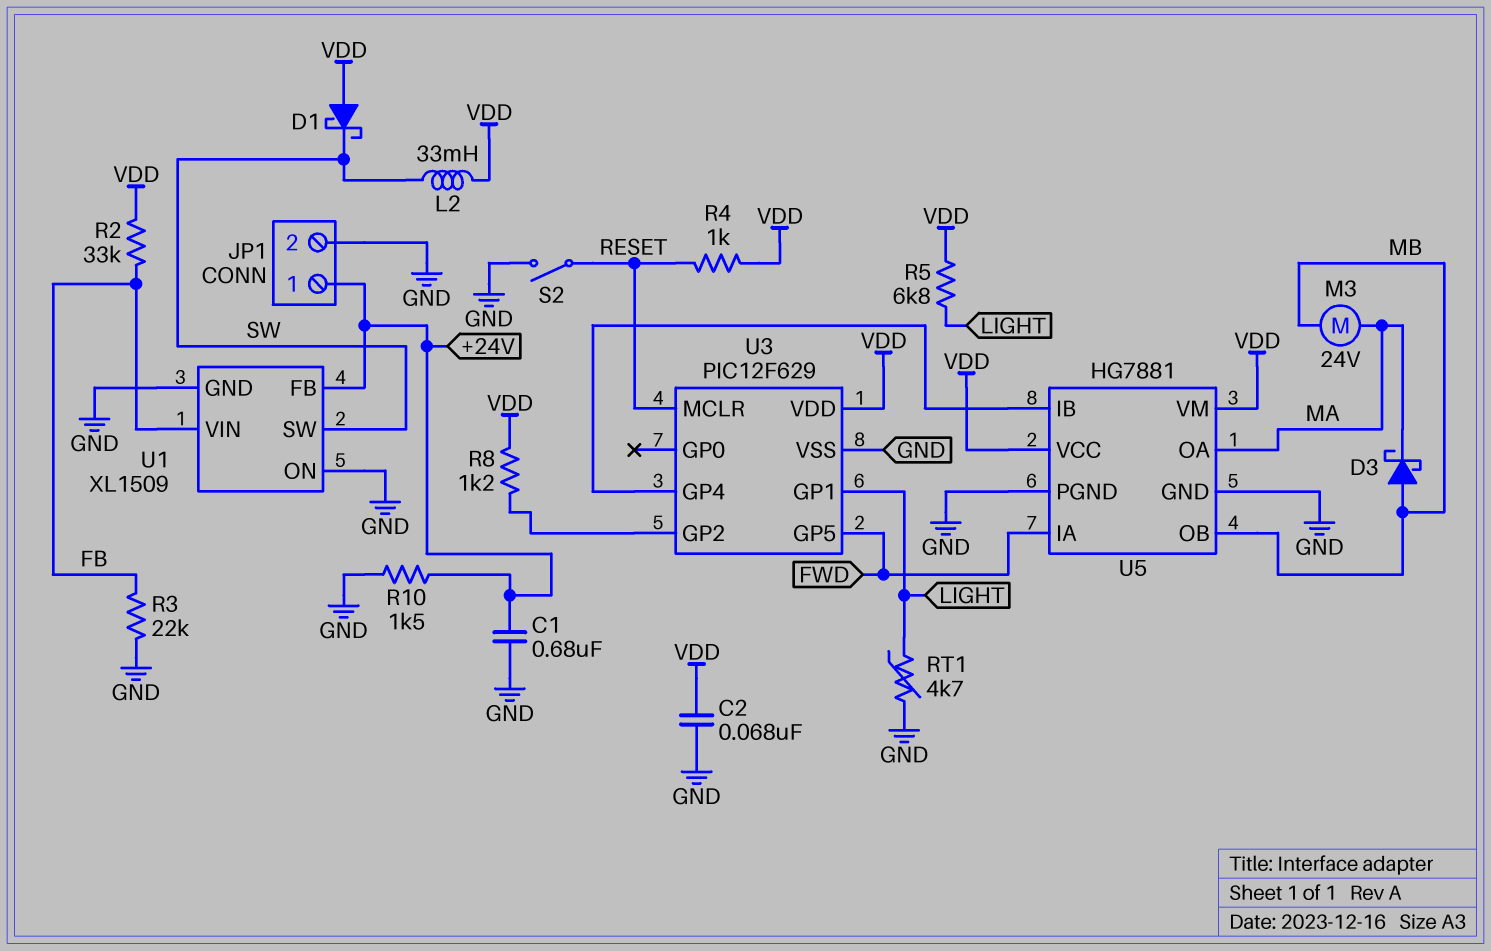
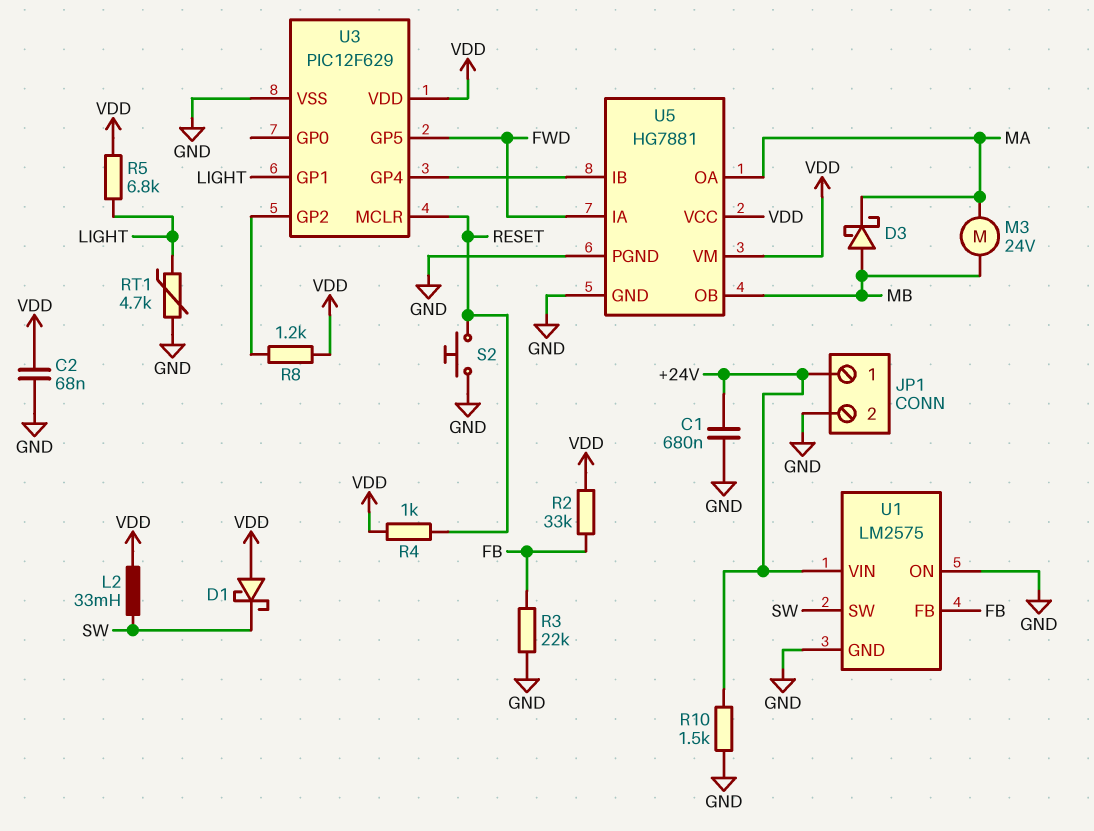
S2: switch (GND, RESET) -> button (GND, RESET)
U1: XL1509 -> LM2575
U1 pin FB: +24V -> FB
U1 pin VIN: FB -> +24V

